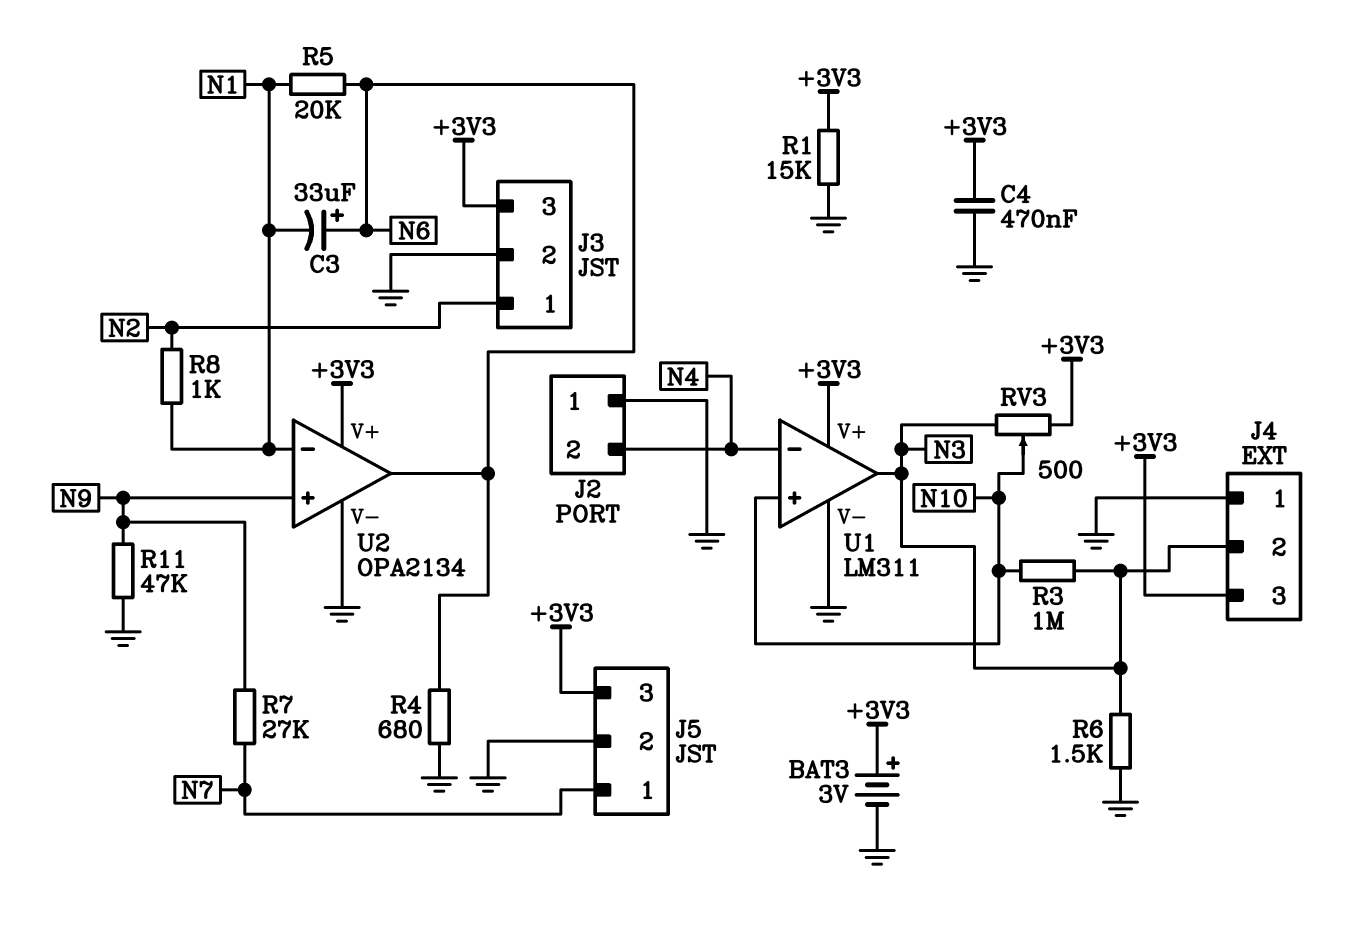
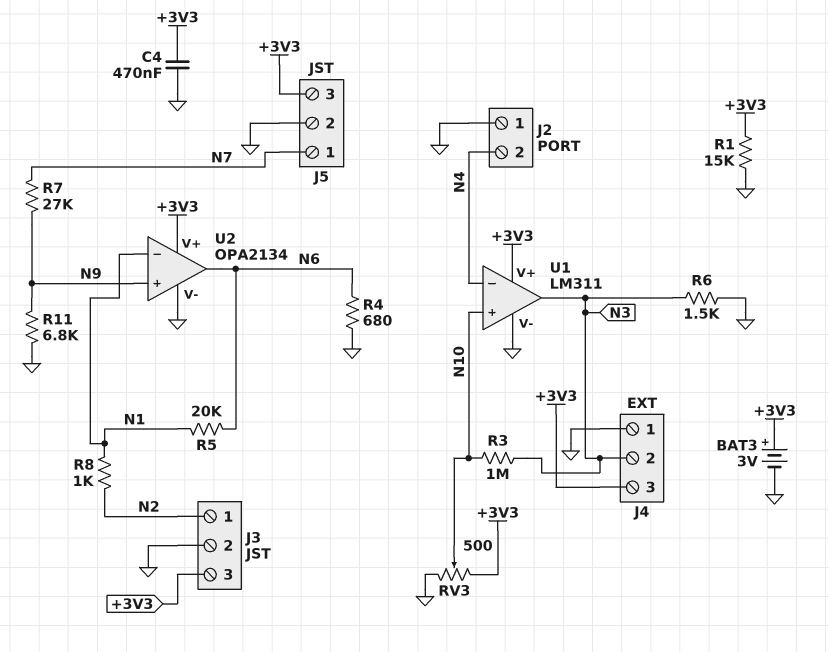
C3: 33uF (plus N6, minus N1) -> none
R11: 47k (GND, N9) -> 6.8k (GND, N9)
RV3: 500 (+3V3, N3, wiper N10) -> 500 (+3V3, GND, wiper N10)

